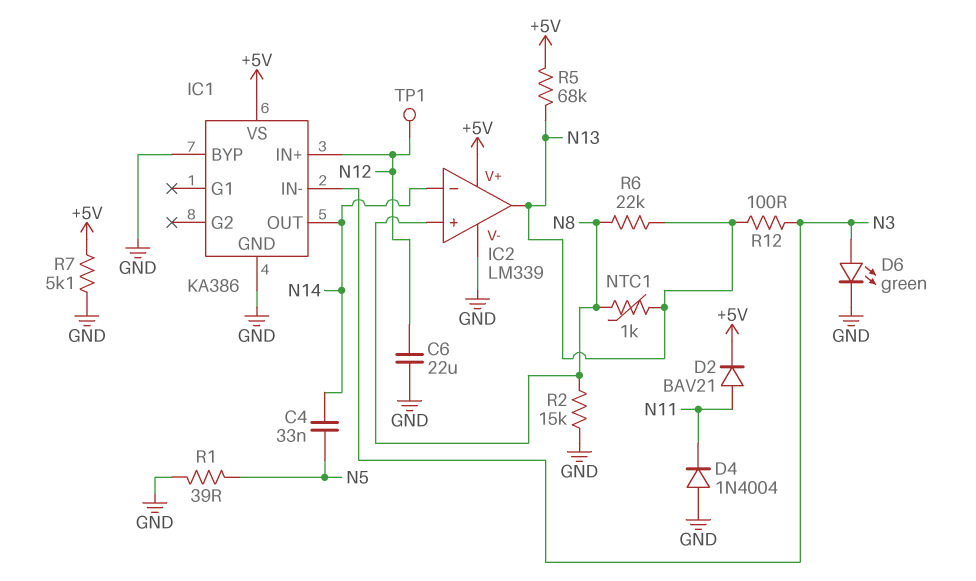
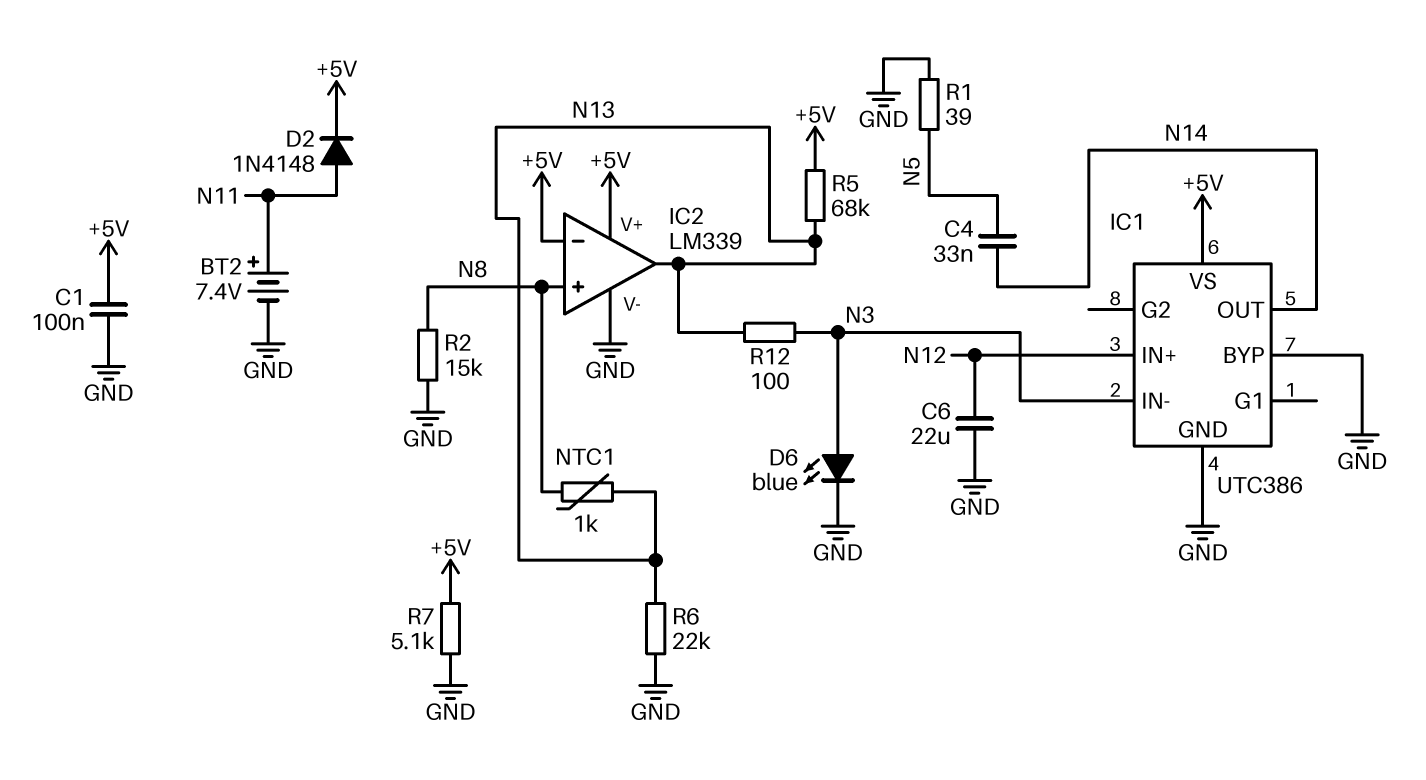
BT2: none -> 7.4V (plus N11, minus GND)
C1: none -> 100nF (+5V, GND)
D2: diode BAV21 (A N11, K +5V) -> diode 1N4148 (A N11, K +5V)
D4: diode 1N4004 (A GND, K N11) -> none
D6: LED green (A N3, K GND) -> LED blue (A N3, K GND)
IC1: KA386 -> UTC386
IC2 pin in-: N14 -> +5V
R6: 22k (N8, N13) -> 22k (GND, N13)
TP1: test point (N12) -> none

